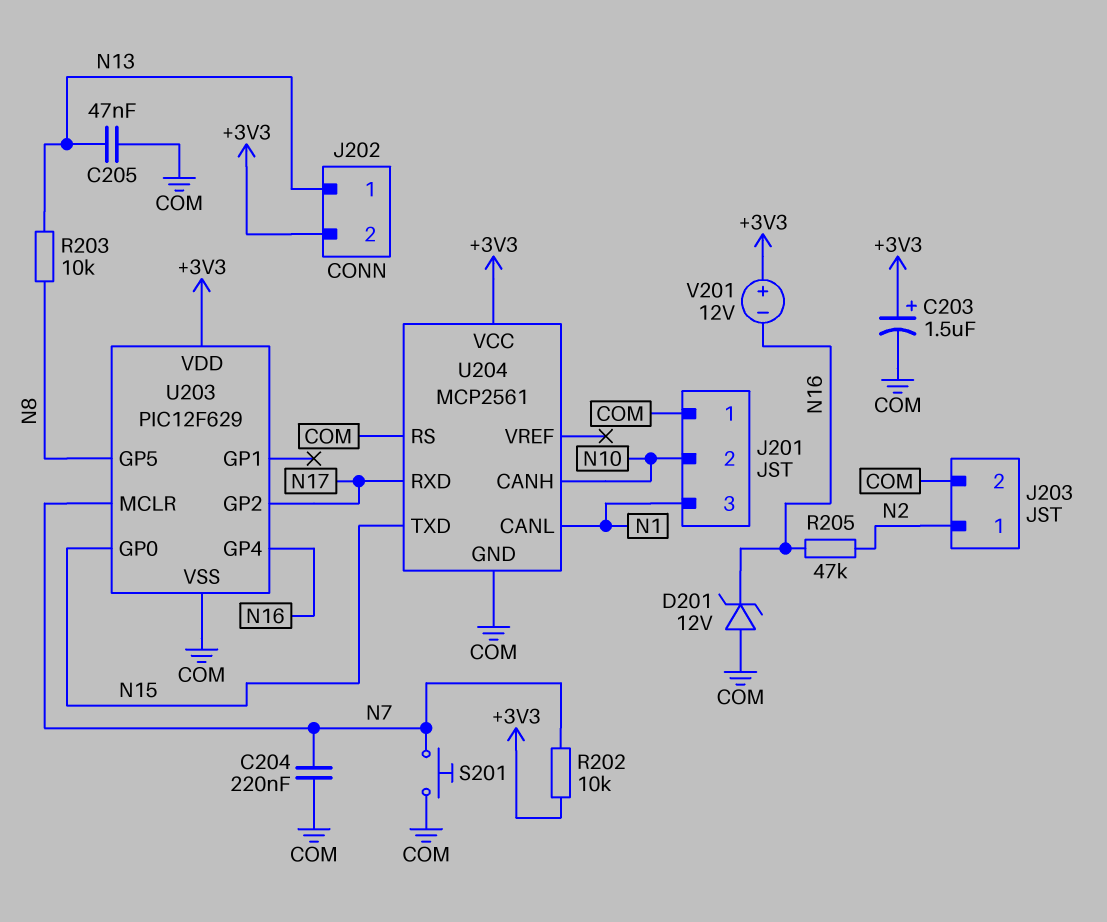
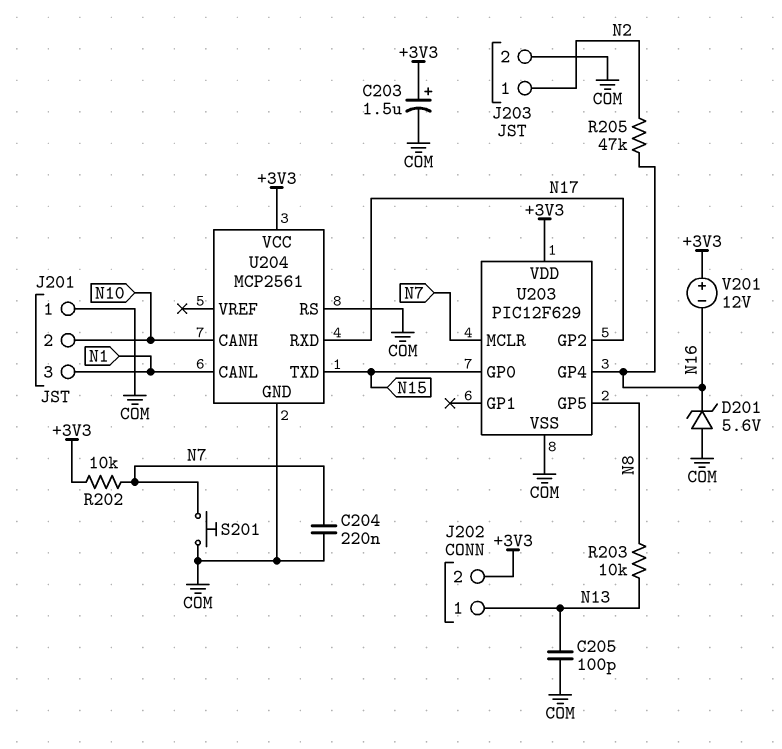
C205: 47nF (COM, N13) -> 100pF (COM, N13)
D201: zener 12V (A COM, K N16) -> zener 5.6V (A COM, K N16)

